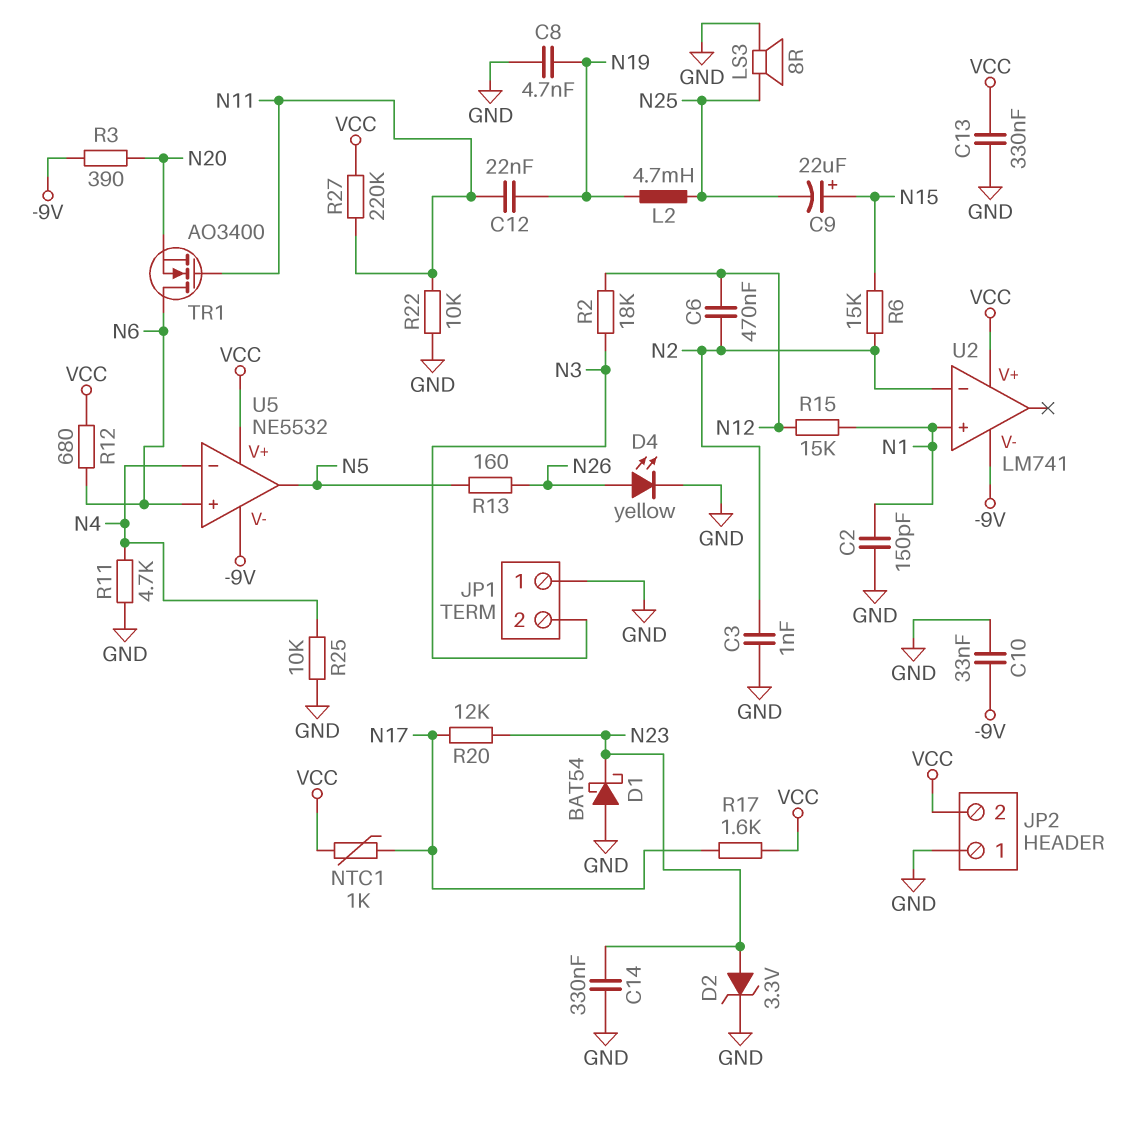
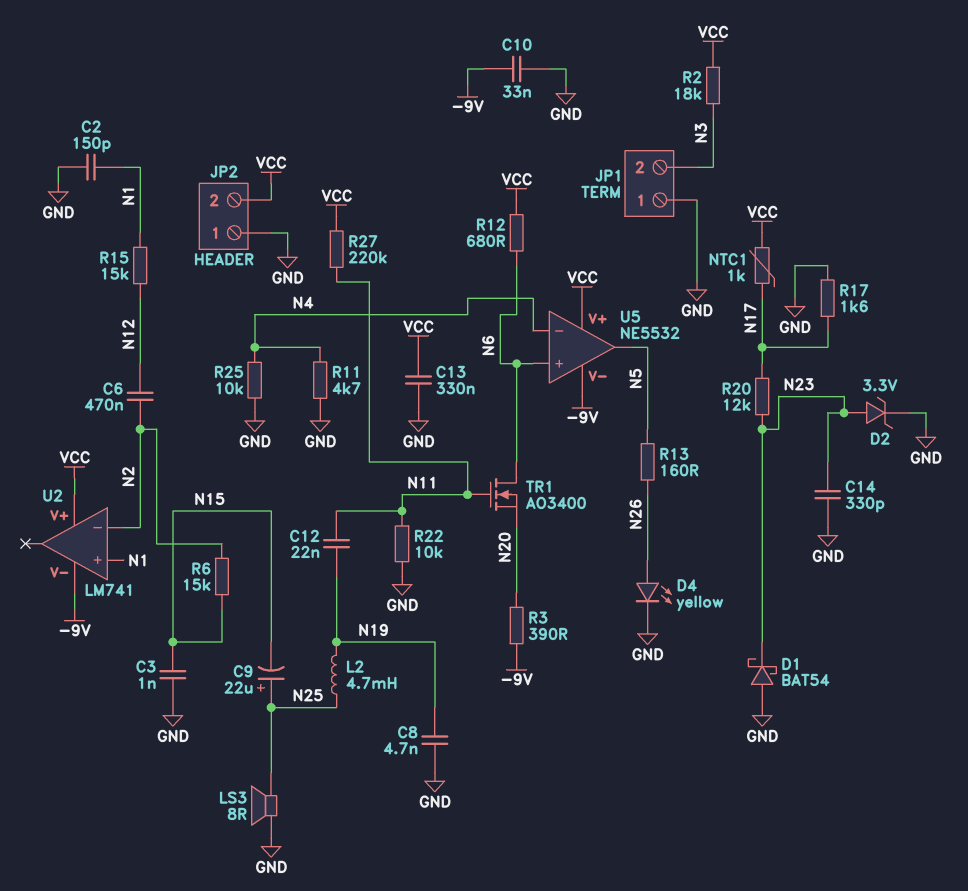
C3: 1nF (GND, N2) -> 1nF (GND, N15)
C9: 22uF (plus N15, minus N25) -> 22uF (plus N25, minus N15)
C14: 330nF (GND, N23) -> 330pF (GND, N23)
R2: 18k (N3, N12) -> 18k (N3, VCC)
R17: 1.6k (N17, VCC) -> 1.6k (GND, N17)

